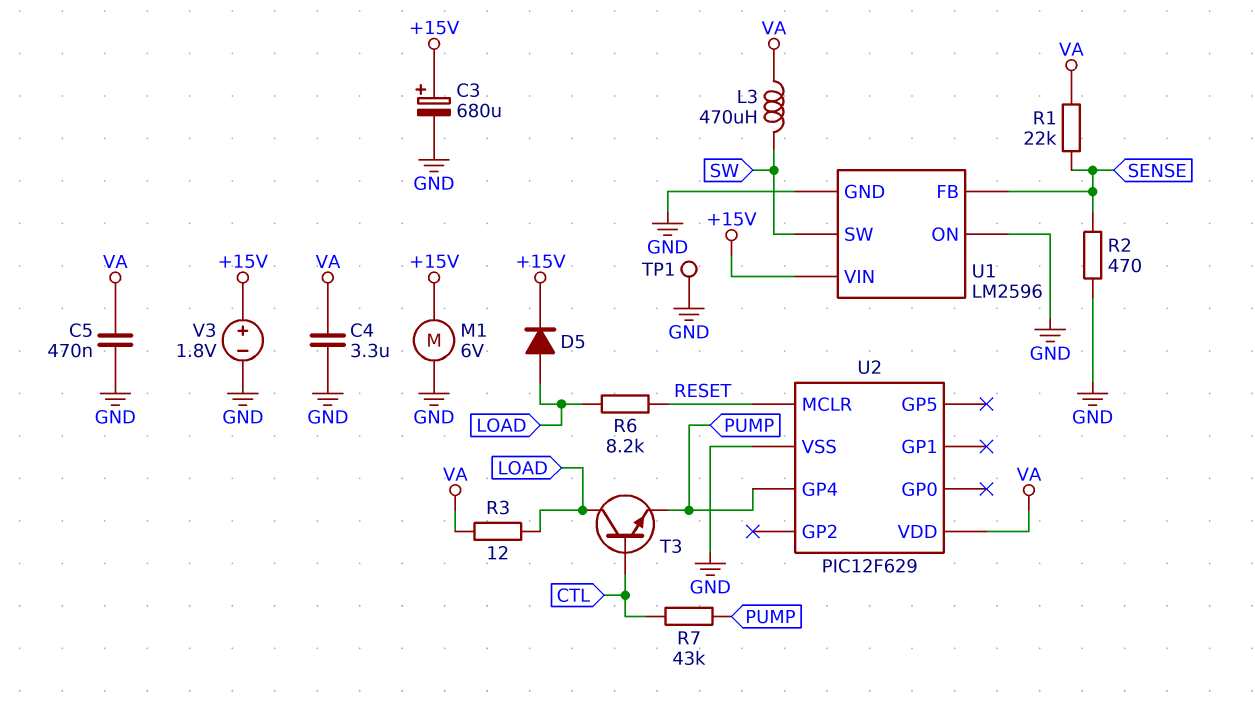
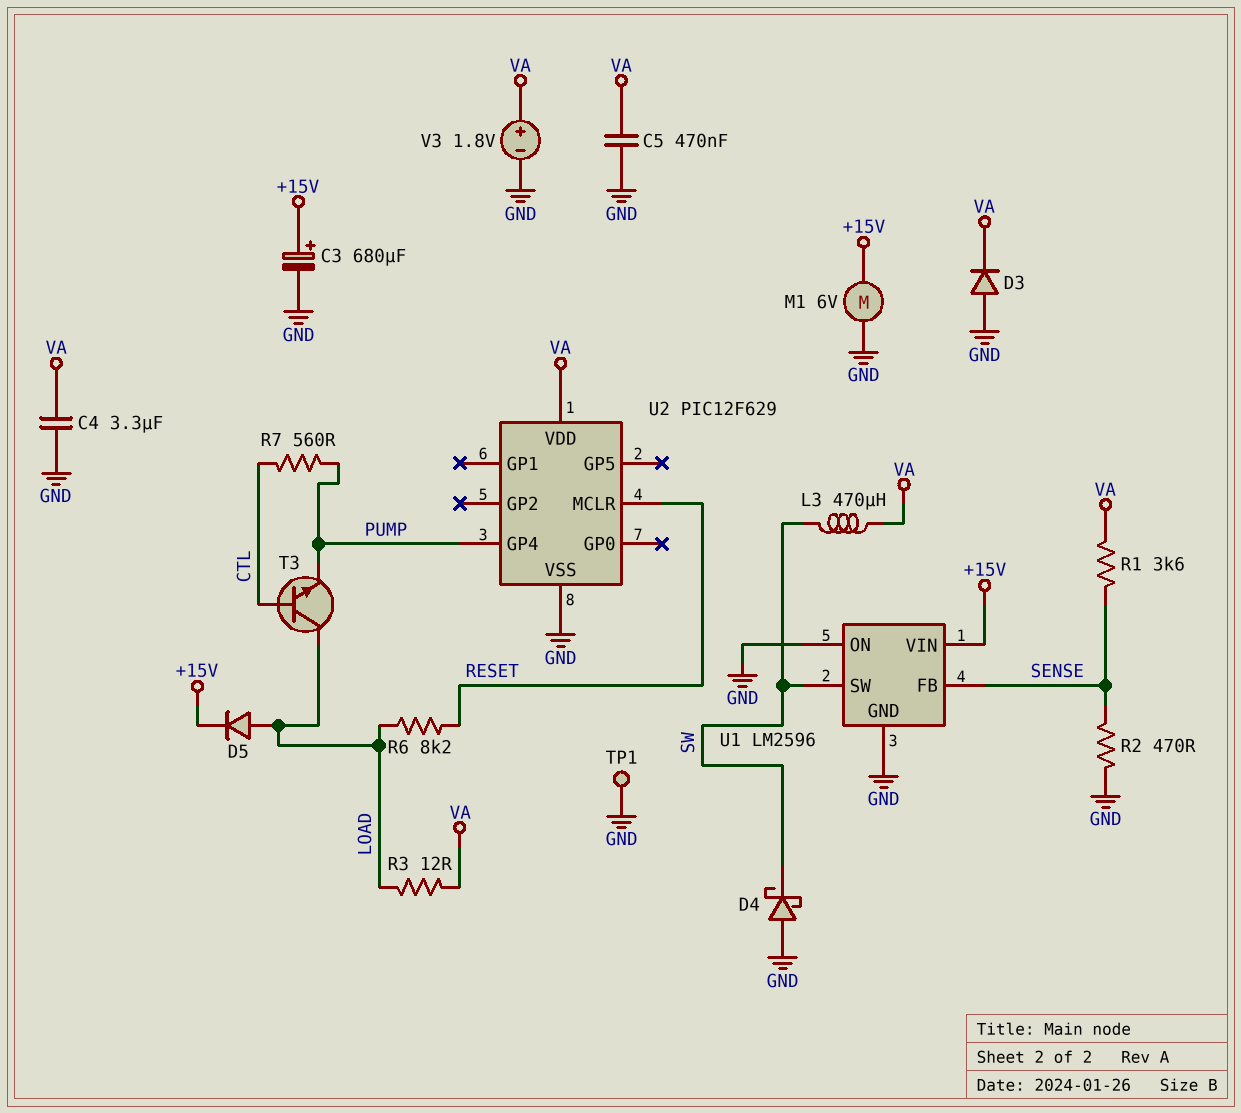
D3: none -> diode (A GND, K VA)
D4: none -> schottky (A GND, K SW)
R1: 22k (SENSE, VA) -> 3.6k (SENSE, VA)
R7: 43k (CTL, PUMP) -> 560 (CTL, PUMP)
V3: 1.8V (plus +15V, minus GND) -> 1.8V (plus VA, minus GND)

